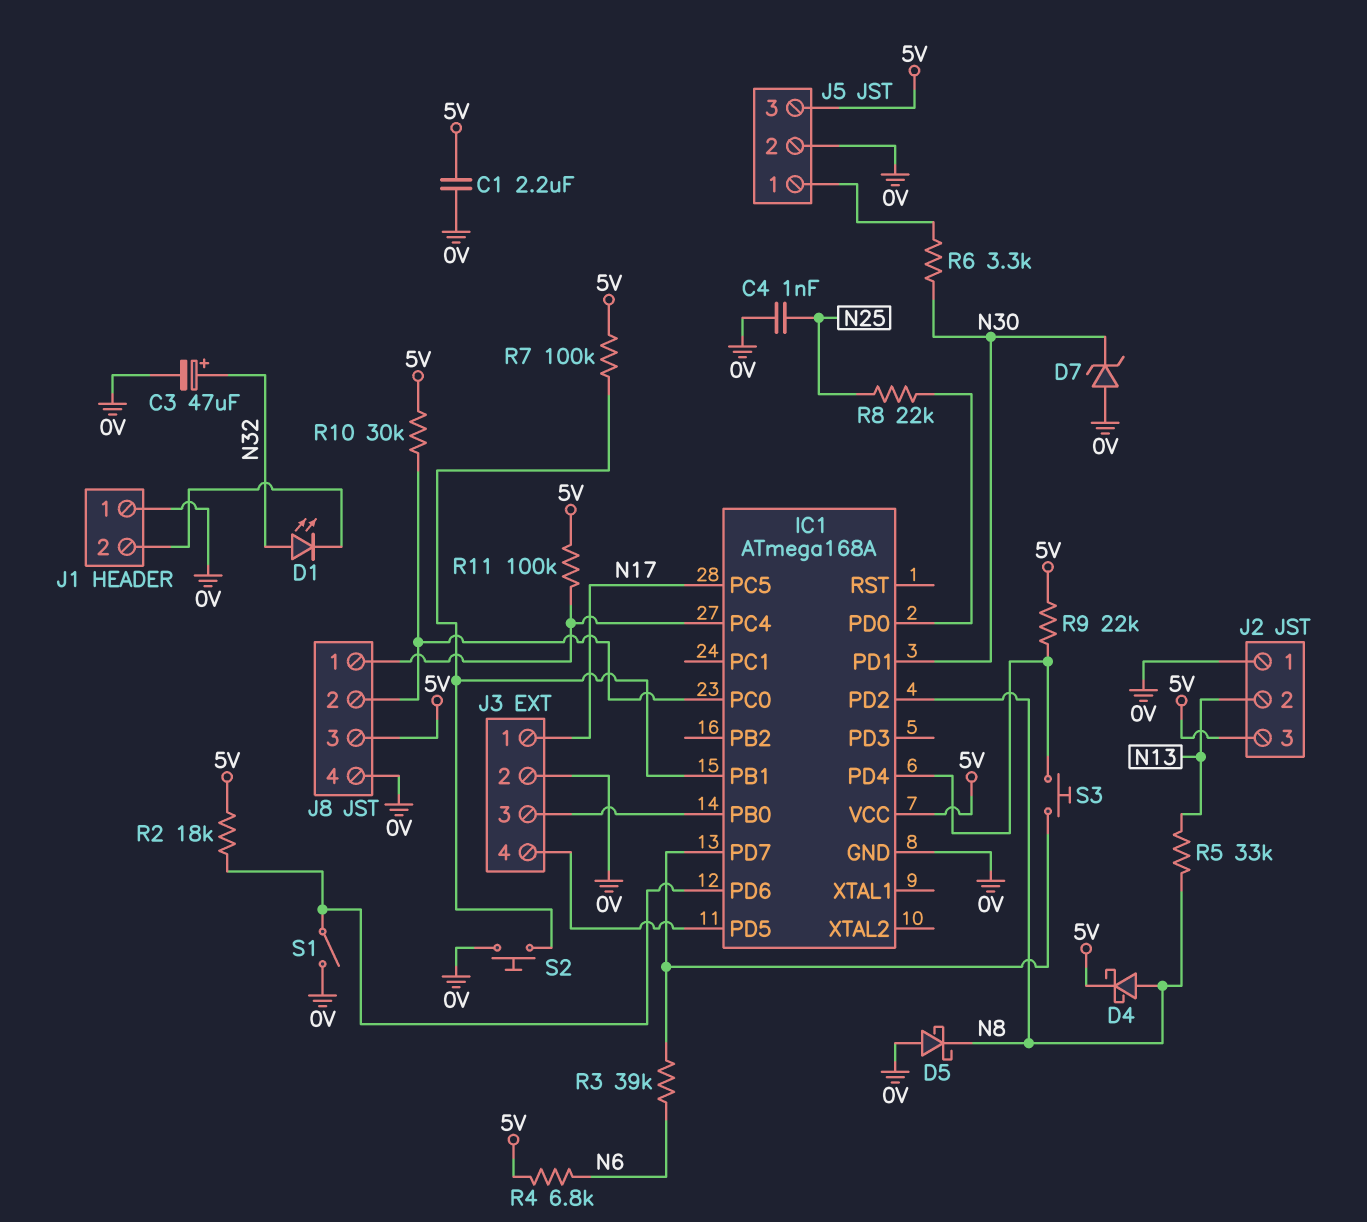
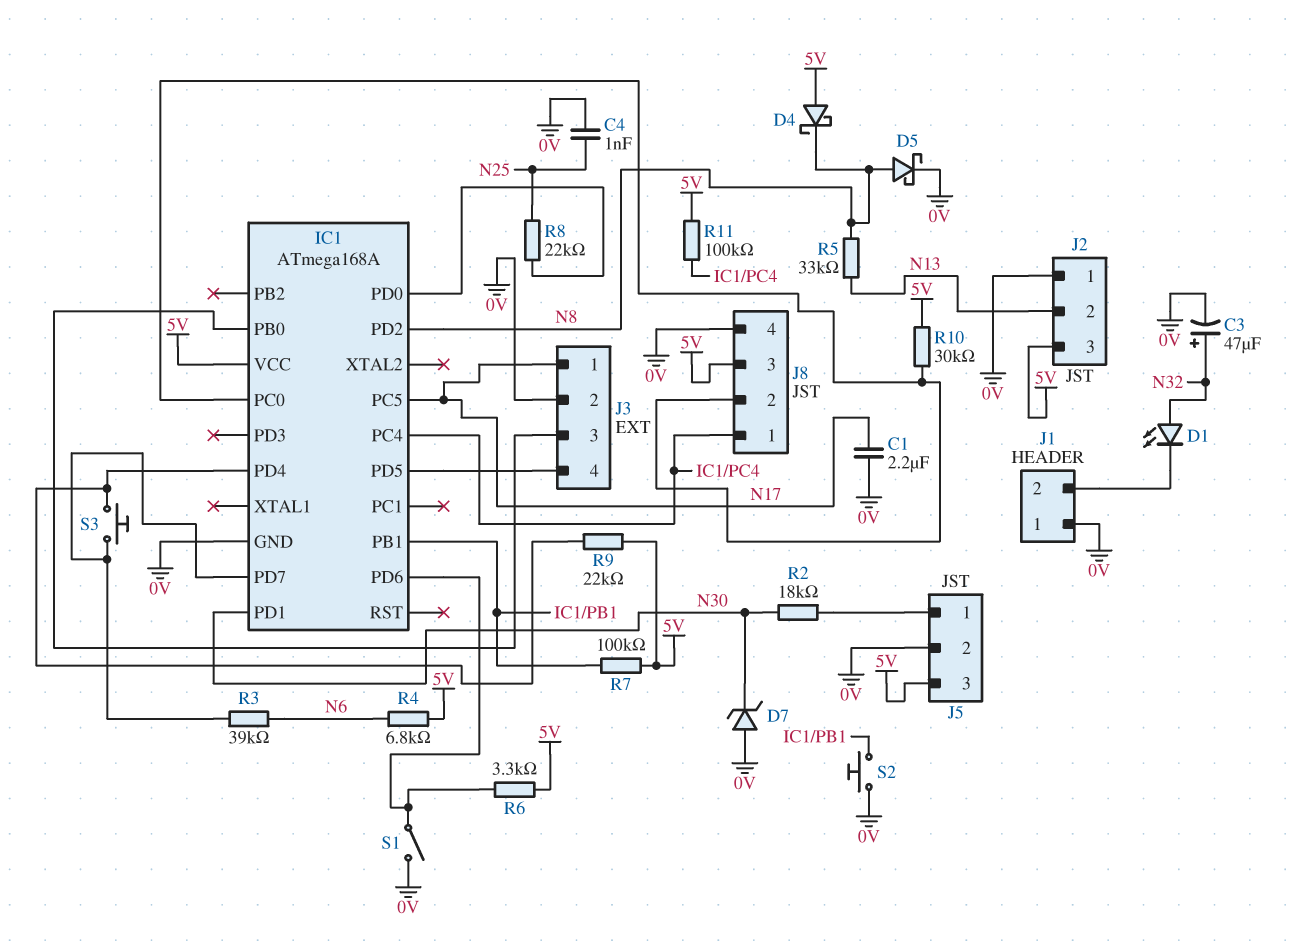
C1: 2.2uF (0V, 5V) -> 2.2uF (0V, N17)
D4: schottky (A N8, K 5V) -> schottky (A 5V, K N8)
D5: schottky (A 0V, K N8) -> schottky (A N8, K 0V)
R2: 18k (5V, IC1/PD6) -> 18k (J5/1, N30)
R6: 3.3k (J5/1, N30) -> 3.3k (5V, IC1/PD6)

